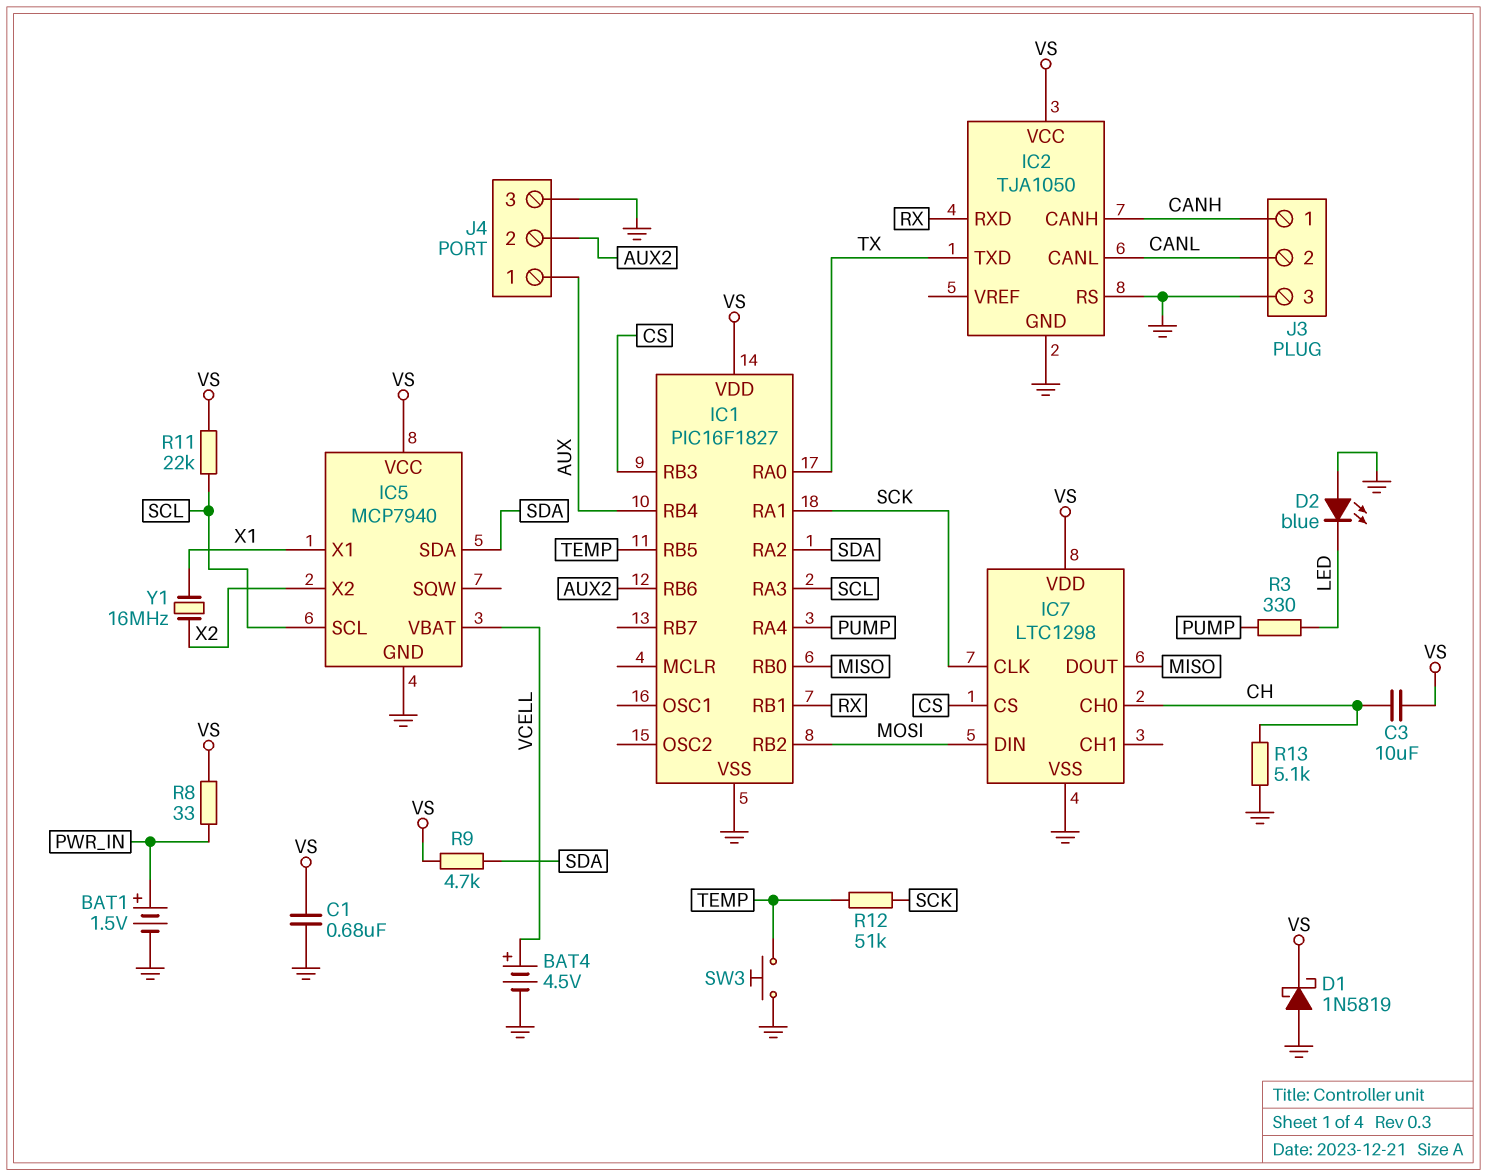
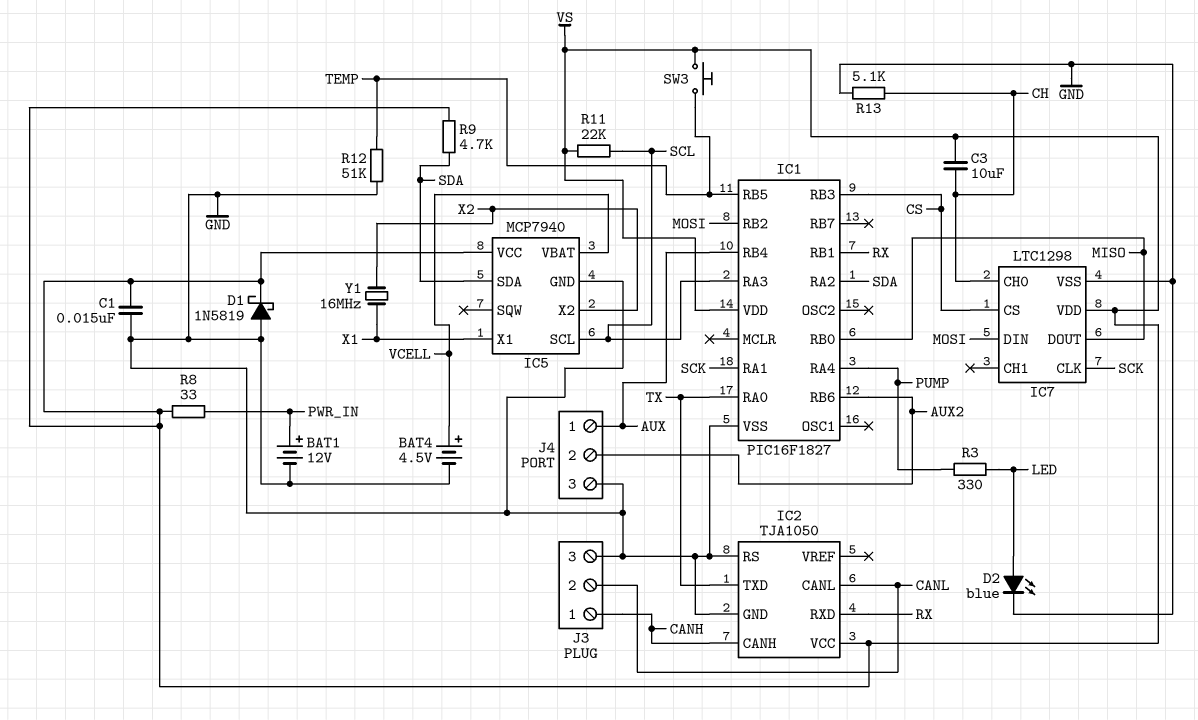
BAT1: 1.5V (plus PWR_IN, minus GND) -> 12V (plus PWR_IN, minus GND)
C1: 680nF (GND, VS) -> 15nF (GND, VS)
D2: LED blue (A GND, K LED) -> LED blue (A LED, K GND)
R12: 51k (SCK, TEMP) -> 51k (GND, TEMP)
SW3: button (GND, TEMP) -> button (TEMP, VS)

